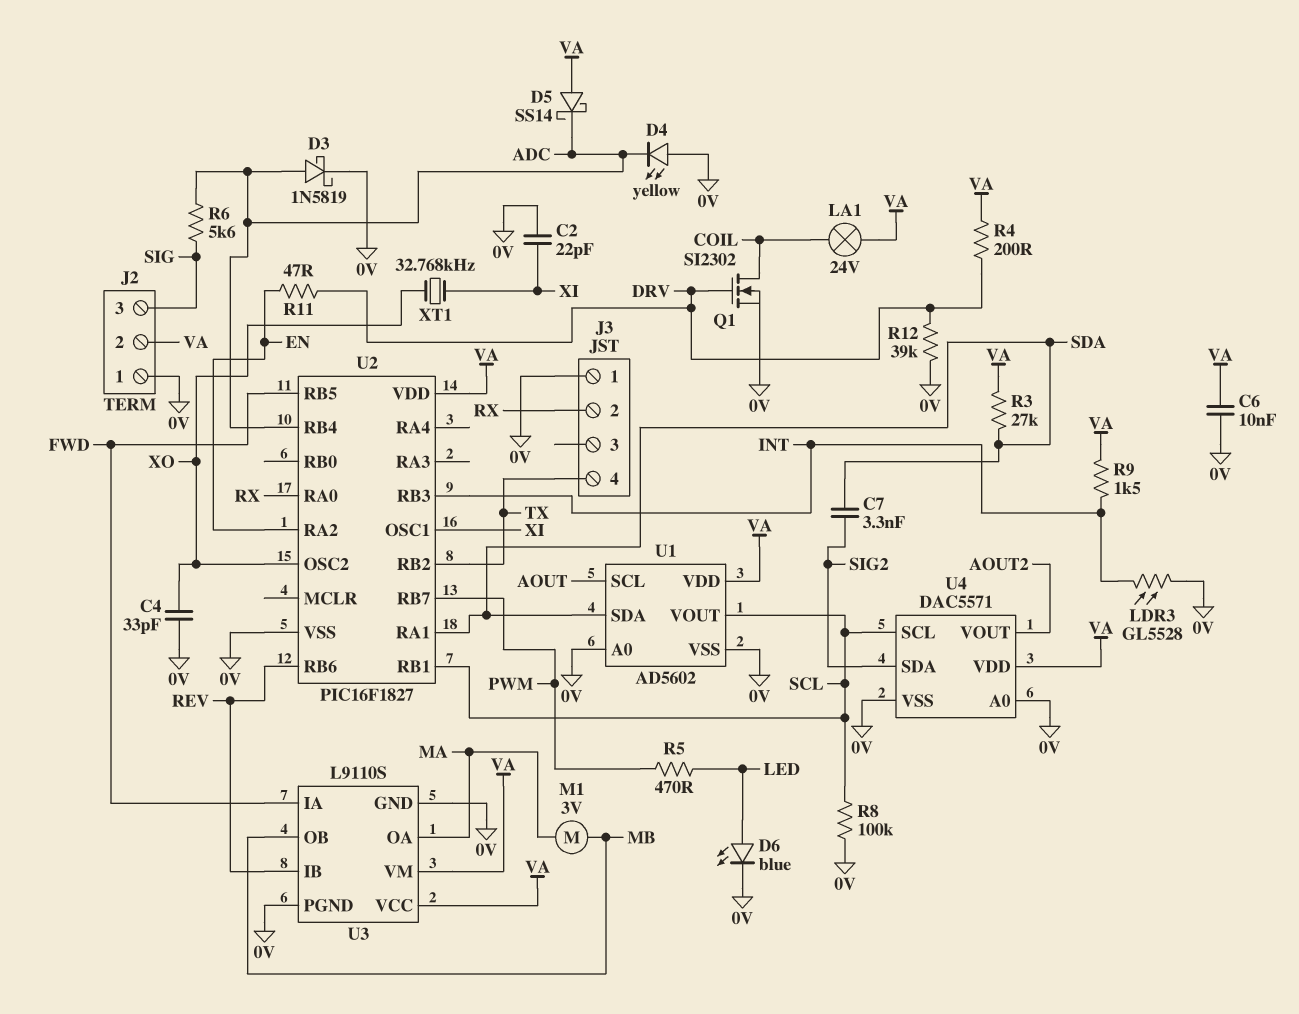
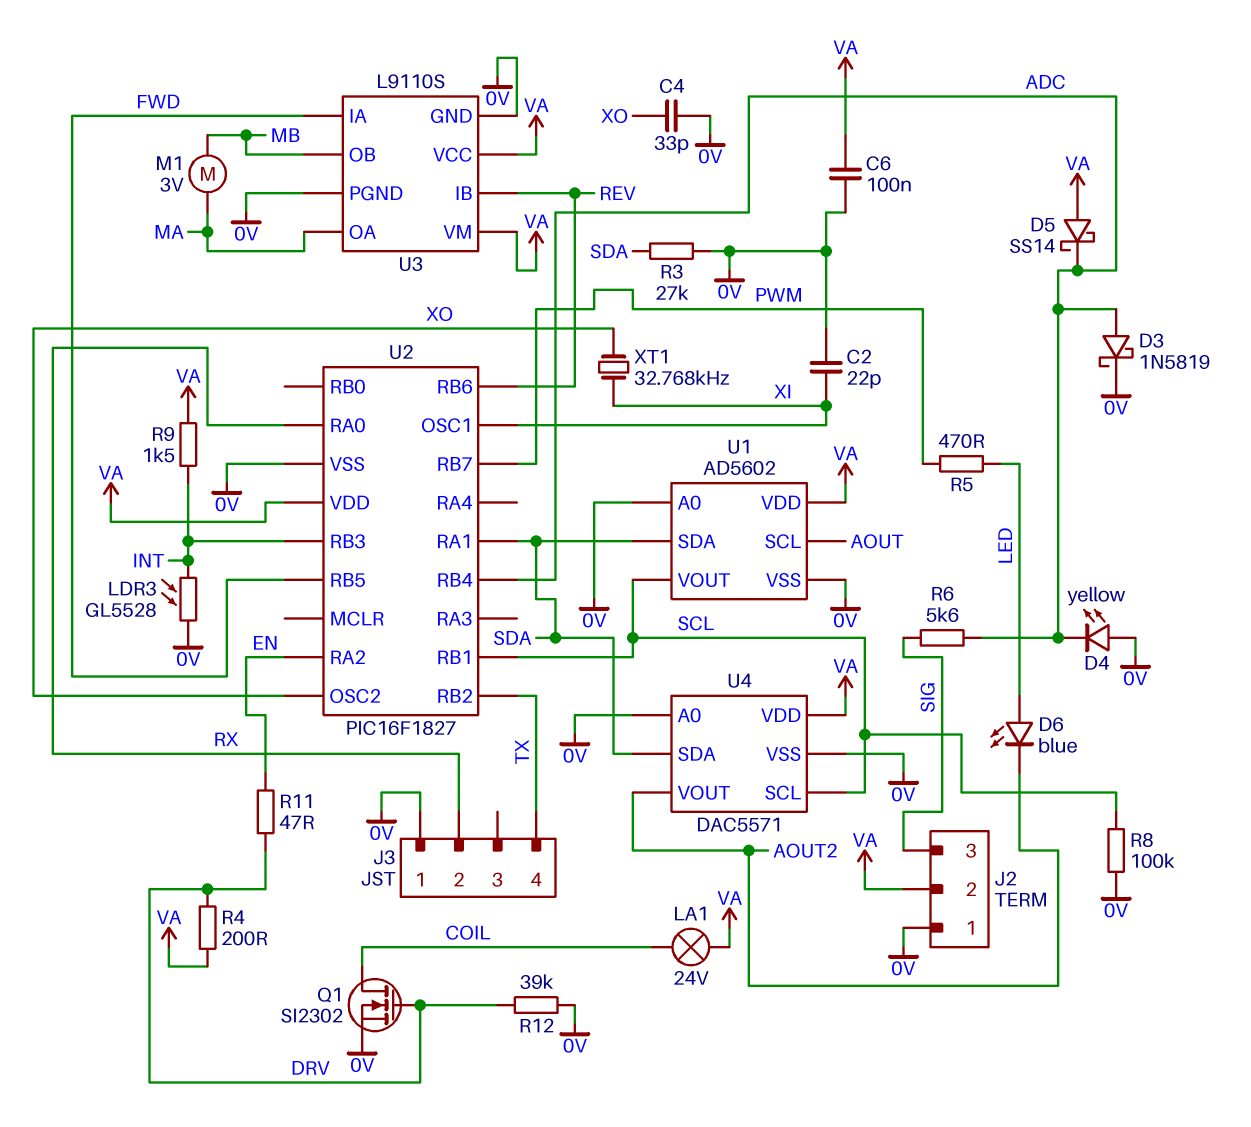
C6: 10nF (0V, VA) -> 100nF (0V, VA)
C7: 3.3nF (SDA, SIG2) -> none
D6: LED blue (A LED, K 0V) -> LED blue (A LED, K AOUT2)
R3: 27k (SDA, VA) -> 27k (0V, SDA)
U4 pin SDA: SIG2 -> SDA

